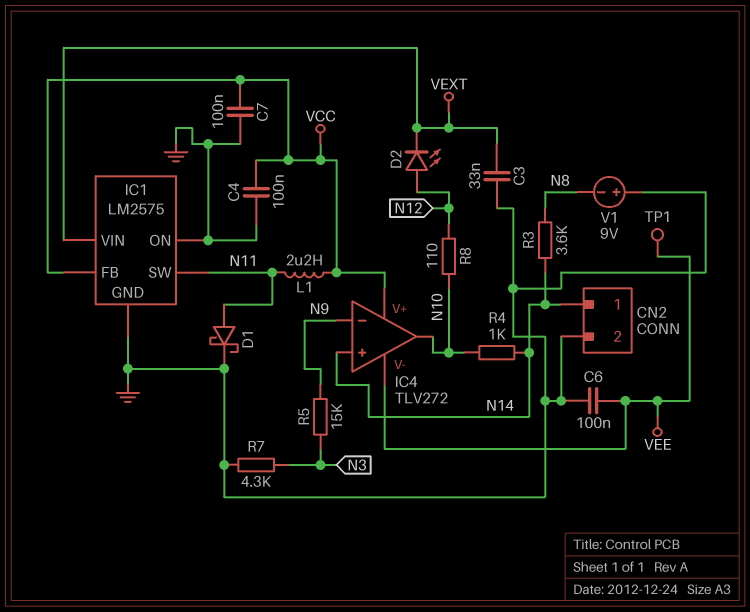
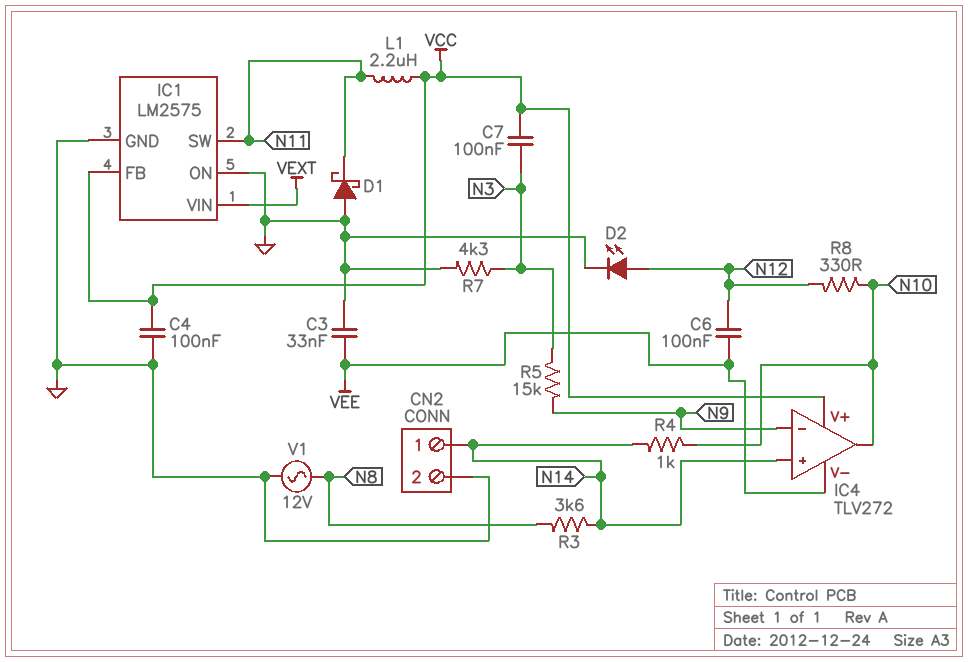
C3: 33nF (GND, VEXT) -> 33nF (GND, VEE)
C6: 100nF (GND, VEE) -> 100nF (N12, VEE)
C7: 100nF (GND, VCC) -> 100nF (N3, VCC)
D1: schottky (A N11, K GND) -> schottky (A GND, K N11)
D2: LED (A N12, K VEXT) -> LED (A N12, K GND)
R8: 110 (N10, N12) -> 330 (N10, N12)
TP1: test point (VEE) -> none
V1: 9V (plus GND, minus N8) -> AC 12V (GND, N8)

